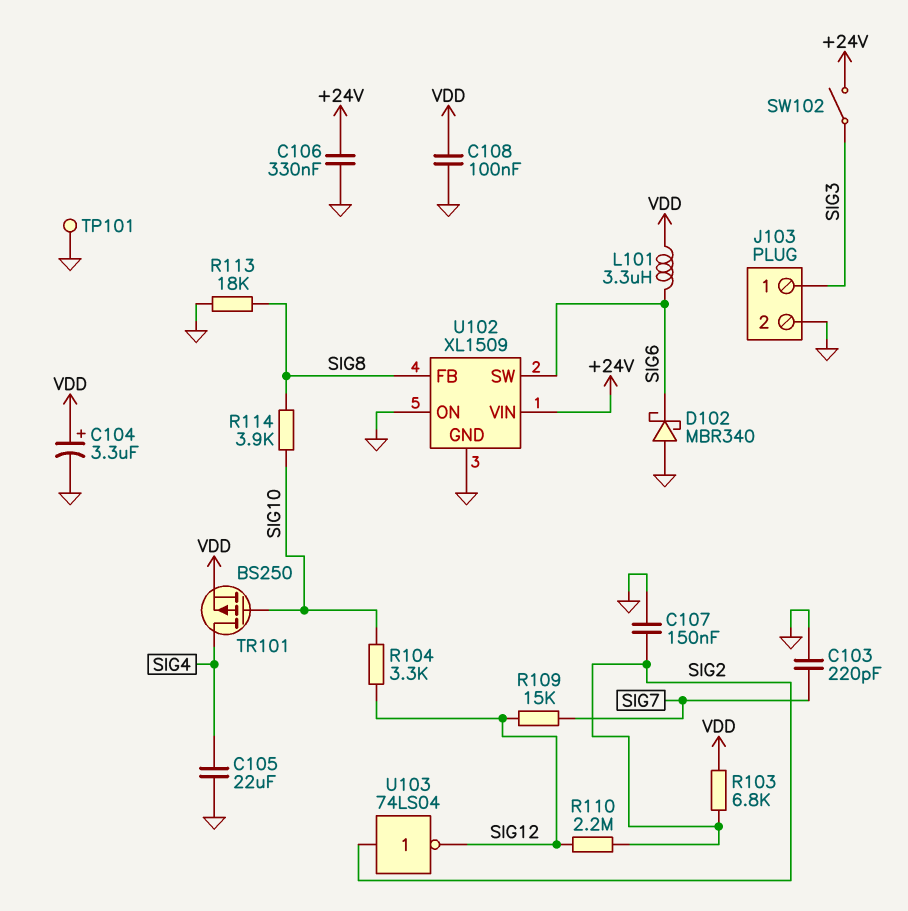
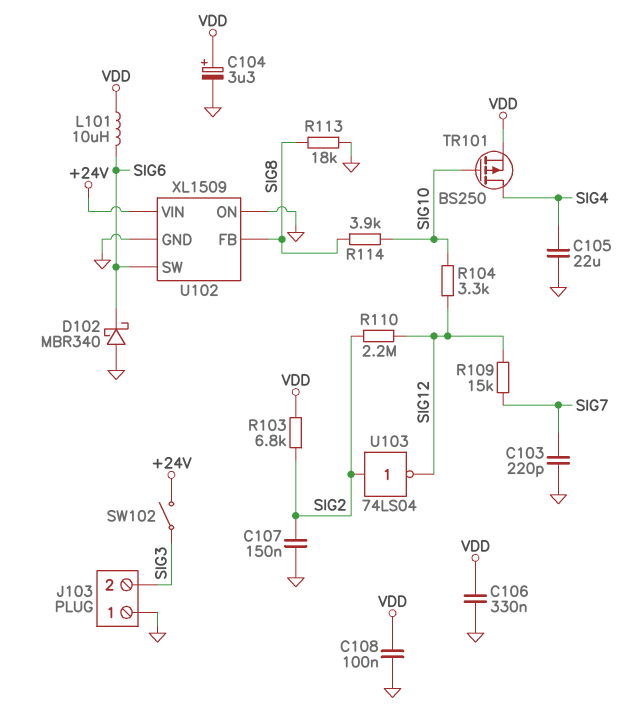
C106: 330nF (+24V, GND) -> 330nF (GND, VDD)
J103 pin 1: SIG3 -> GND
J103 pin 2: GND -> SIG3
L101: 3.3uH (SIG6, VDD) -> 10uH (SIG6, VDD)
TP101: test point (GND) -> none

